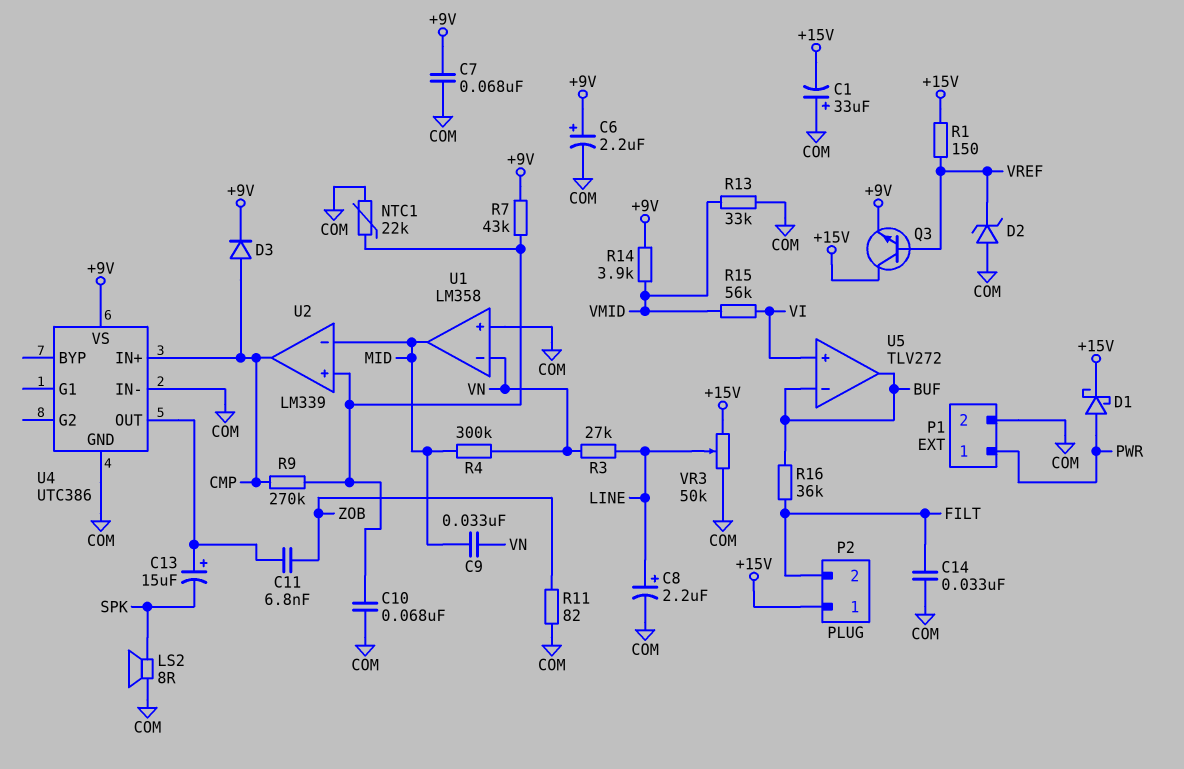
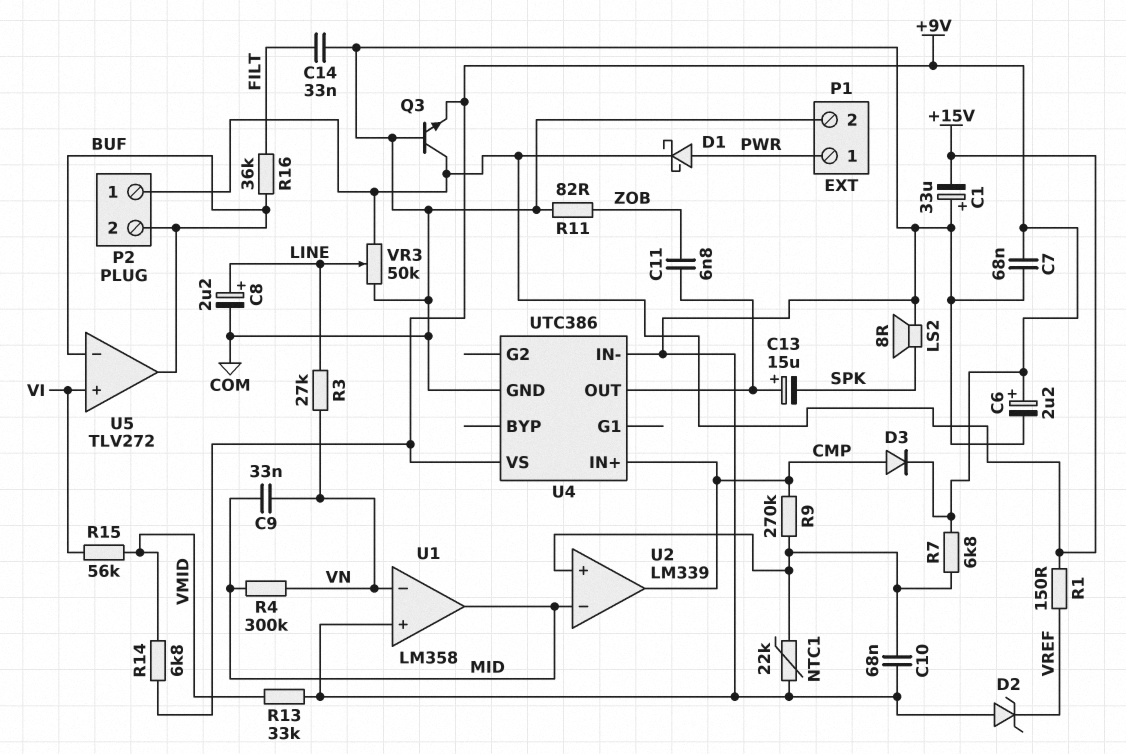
P2 pin 2: FILT -> BUF
Q3: NPN (B VREF, C +15V, E +9V) -> NPN (B COM, C +15V, E +9V)
R7: 43k (+9V, U2/in+) -> 6.8k (+9V, U2/in+)
R14: 3.9k (+9V, VMID) -> 6.8k (+9V, VMID)

